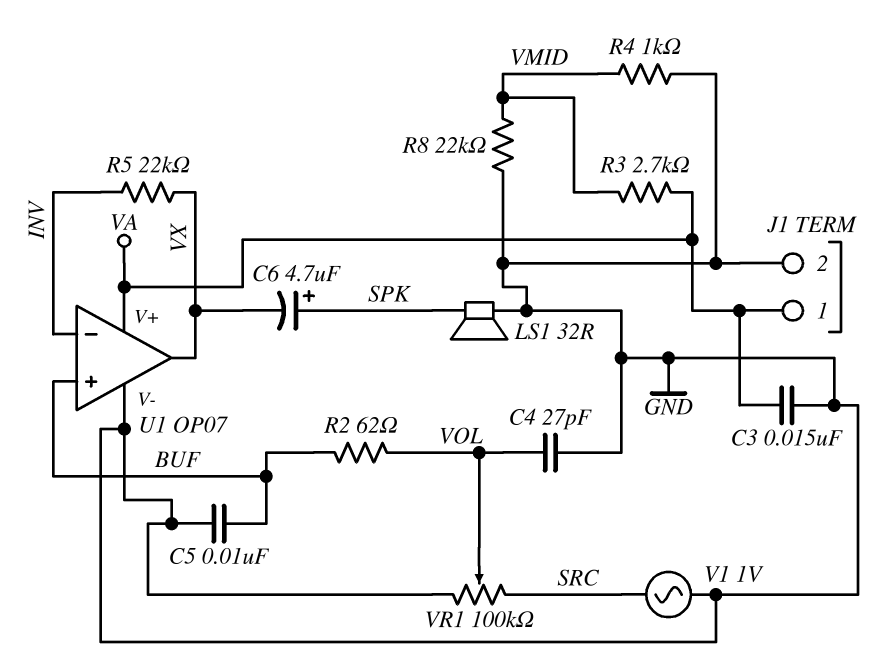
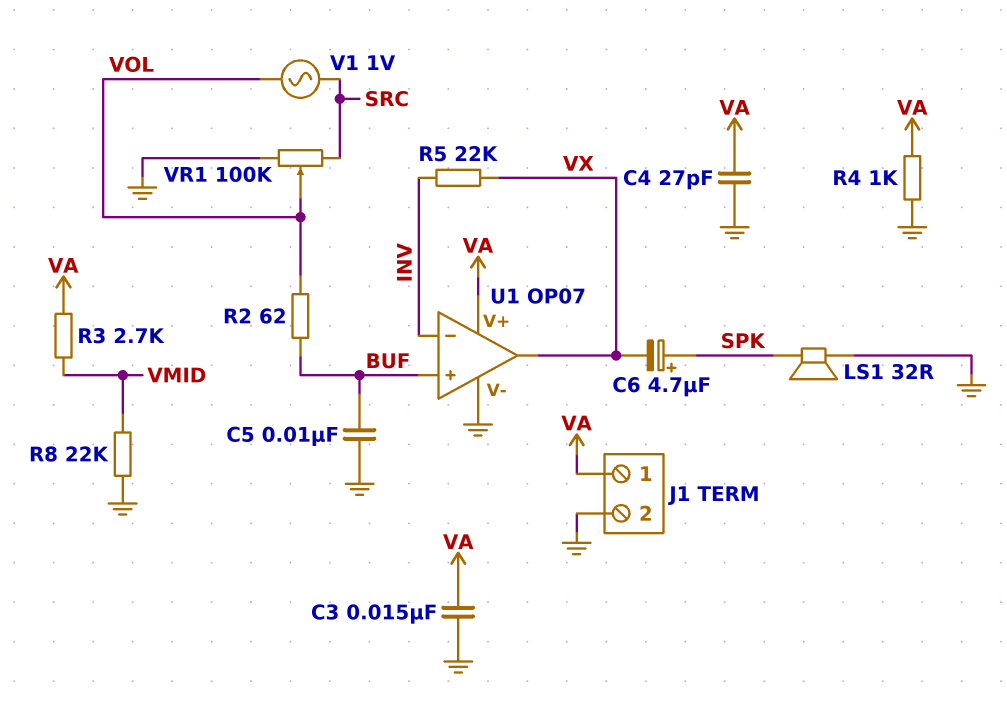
C4: 27pF (GND, VOL) -> 27pF (GND, VA)
R4: 1k (GND, VMID) -> 1k (GND, VA)
V1: AC 1V (GND, SRC) -> AC 1V (SRC, VOL)

